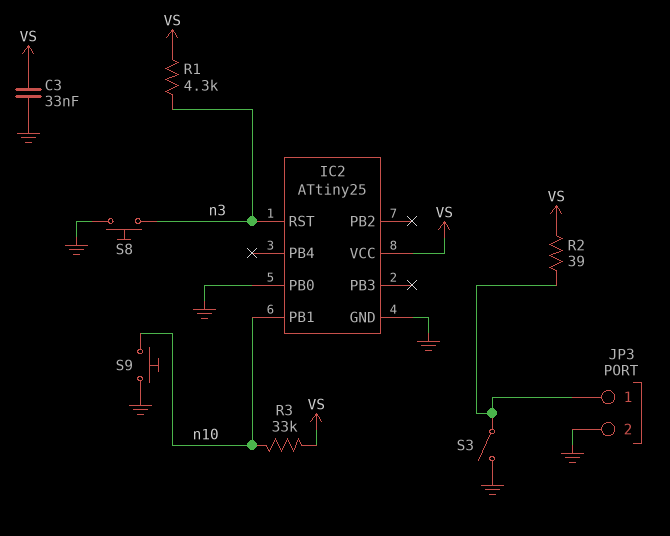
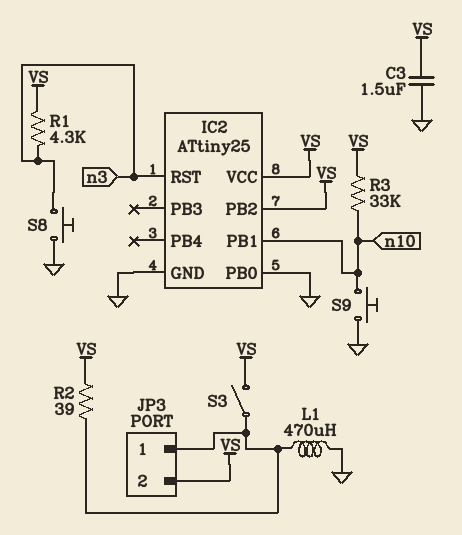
C3: 33nF (GND, VS) -> 1.5uF (GND, VS)
IC2 pin PB2: none -> VS
JP3 pin 2: GND -> VS
L1: none -> 470uH (GND, JP3/1)
S3: switch (GND, JP3/1) -> switch (JP3/1, VS)

